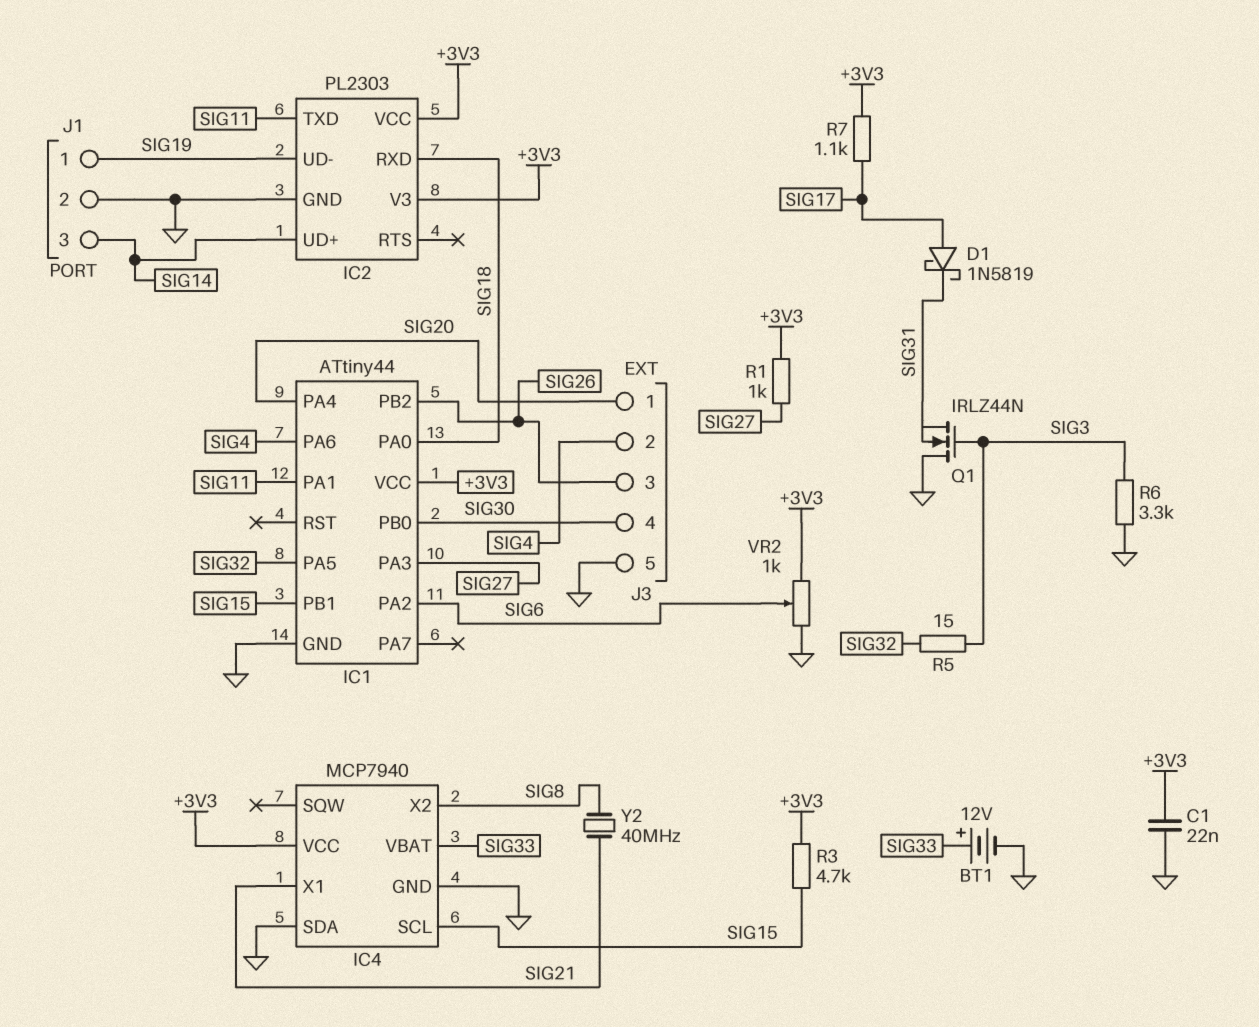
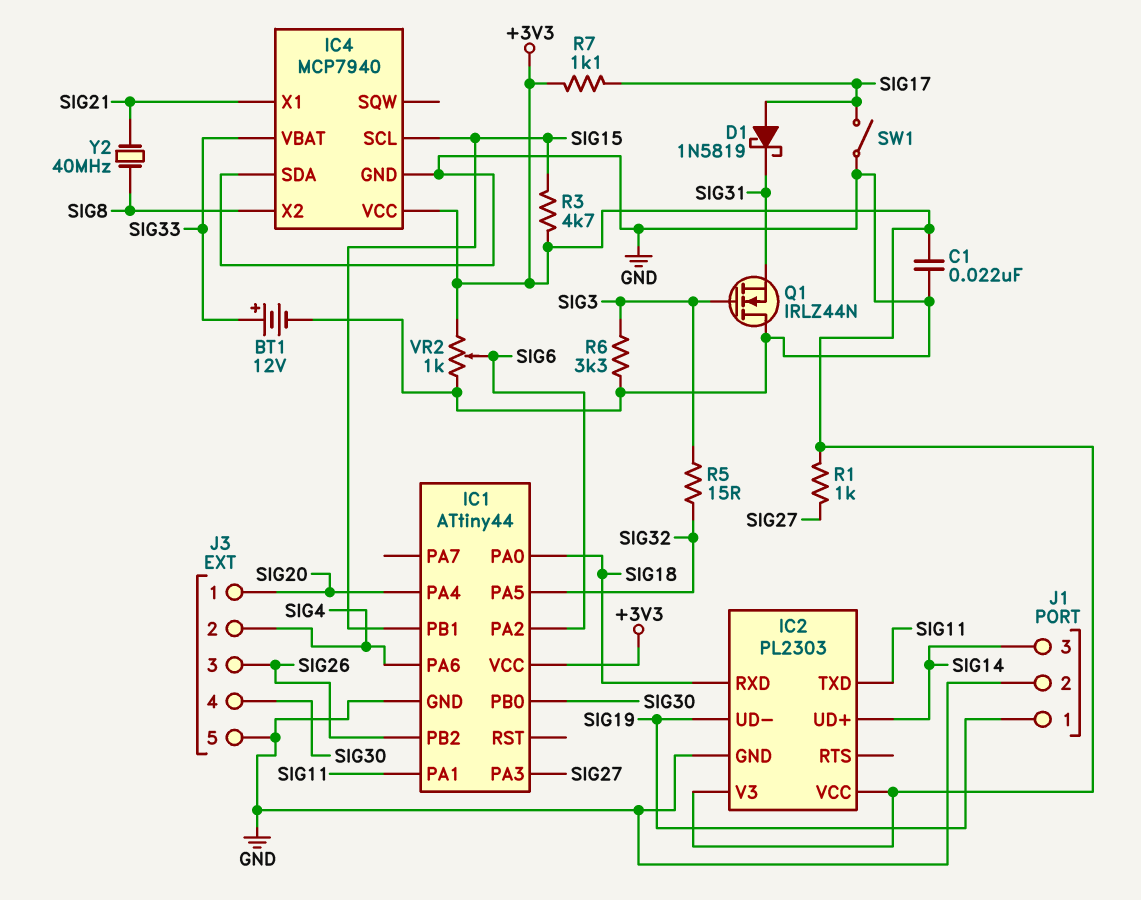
SW1: none -> switch (GND, SIG17)

